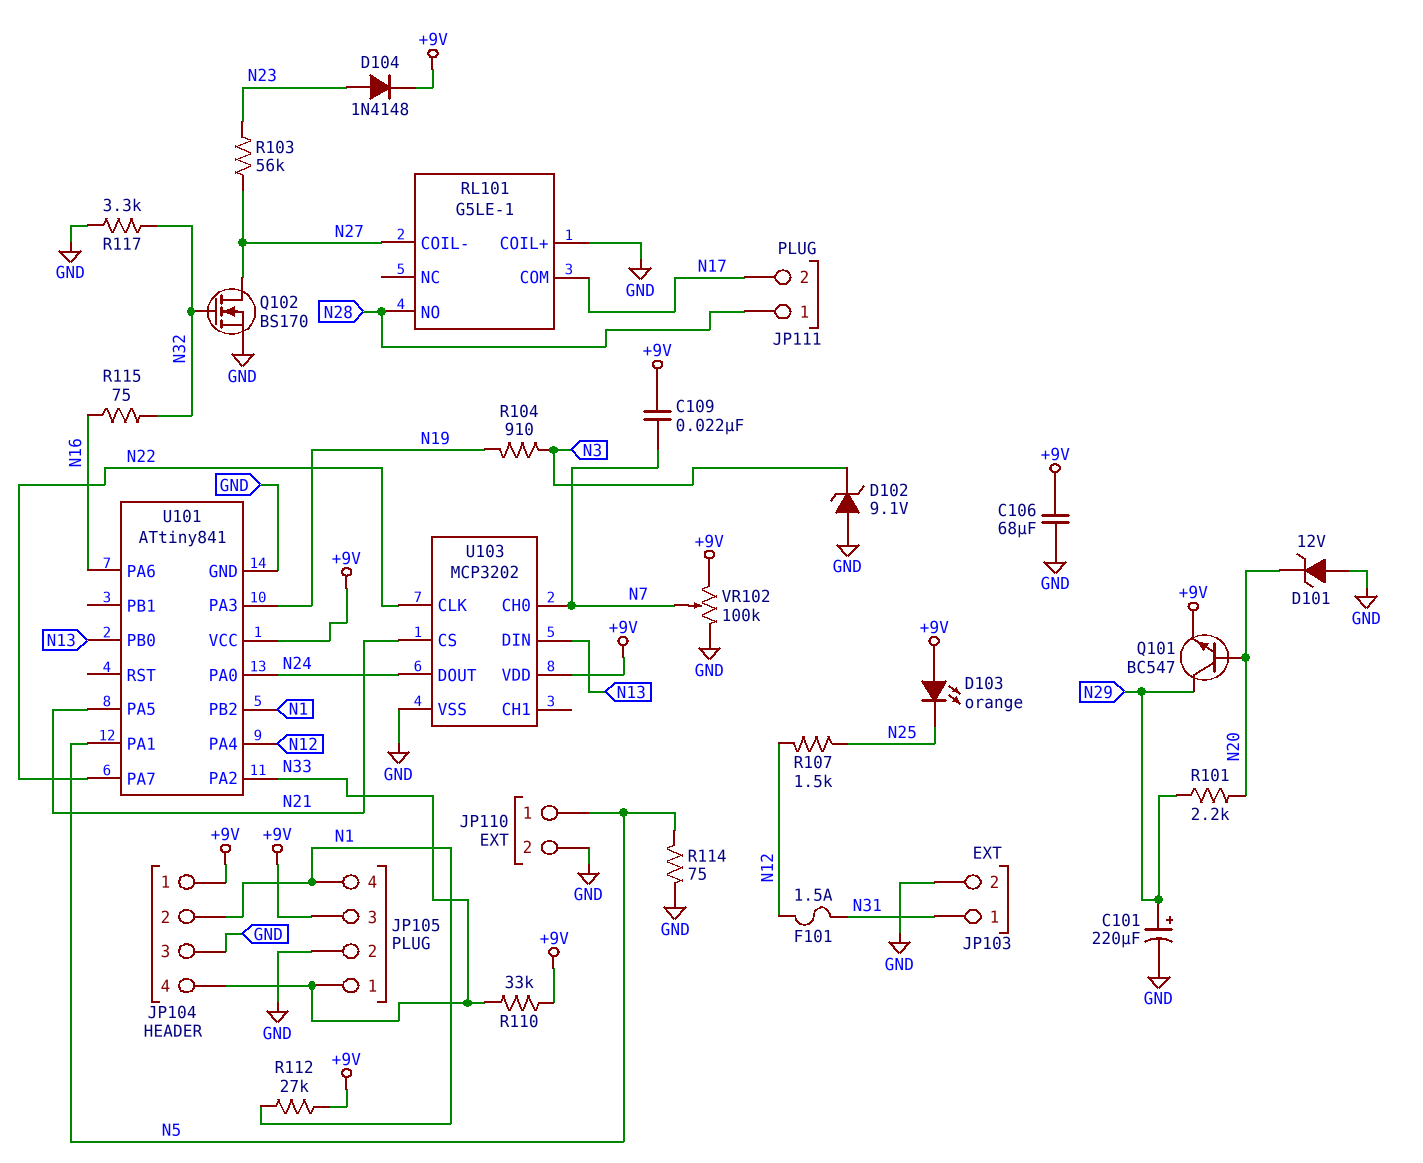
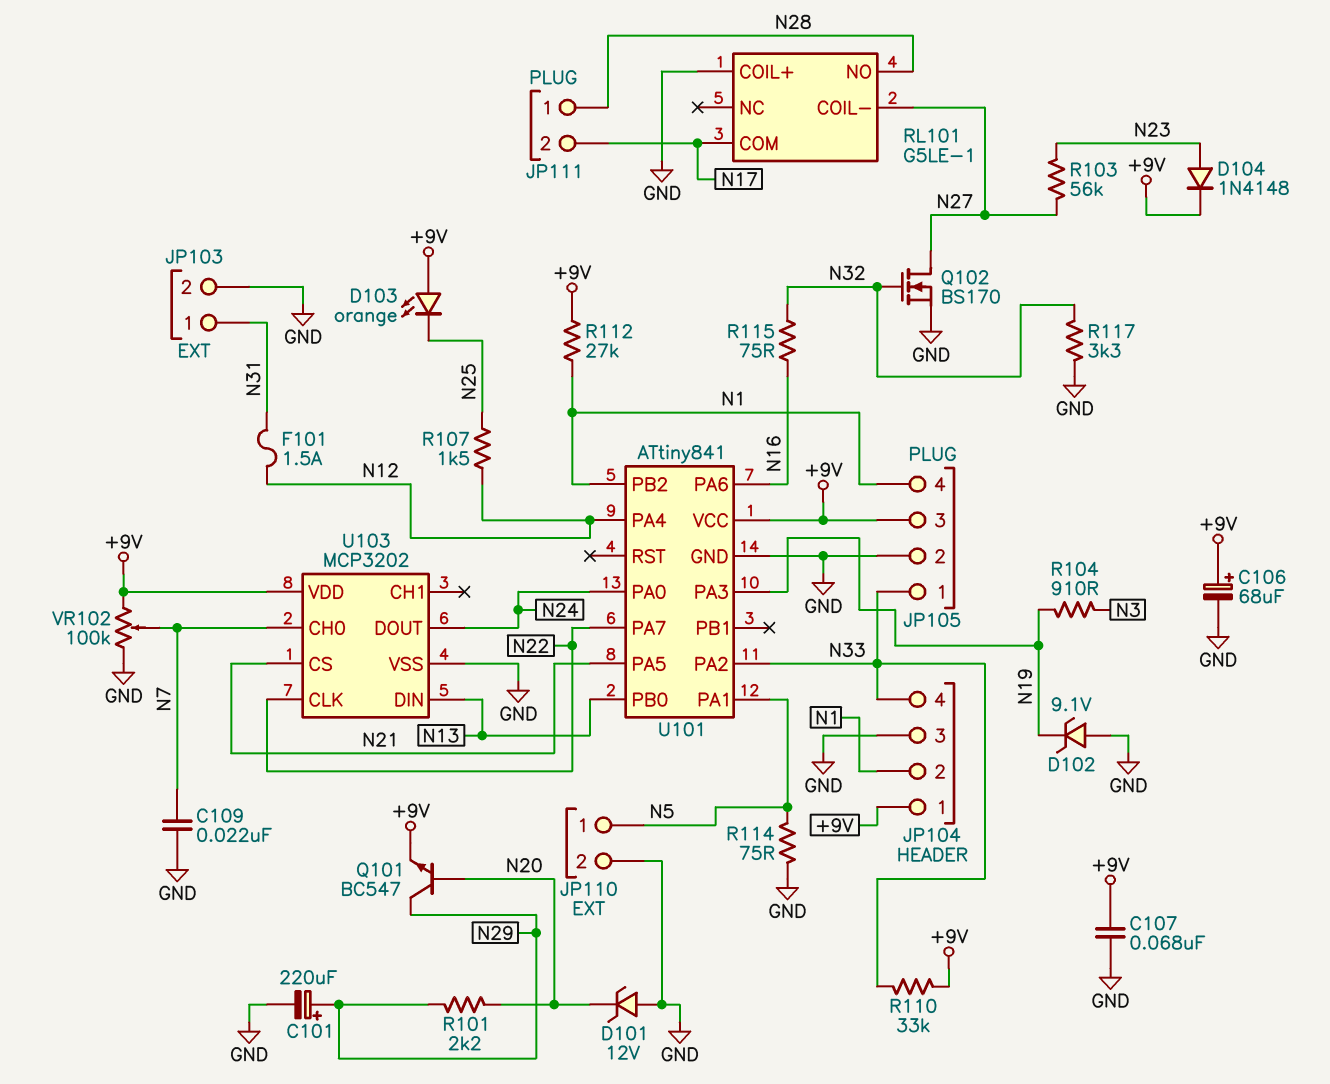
C106: 68uF (+9V, GND) -> 68uF (plus +9V, minus GND)
C107: none -> 68nF (+9V, GND)
C109: 22nF (+9V, N7) -> 22nF (GND, N7)
D102: zener 9.1V (A GND, K N3) -> zener 9.1V (A GND, K N19)

